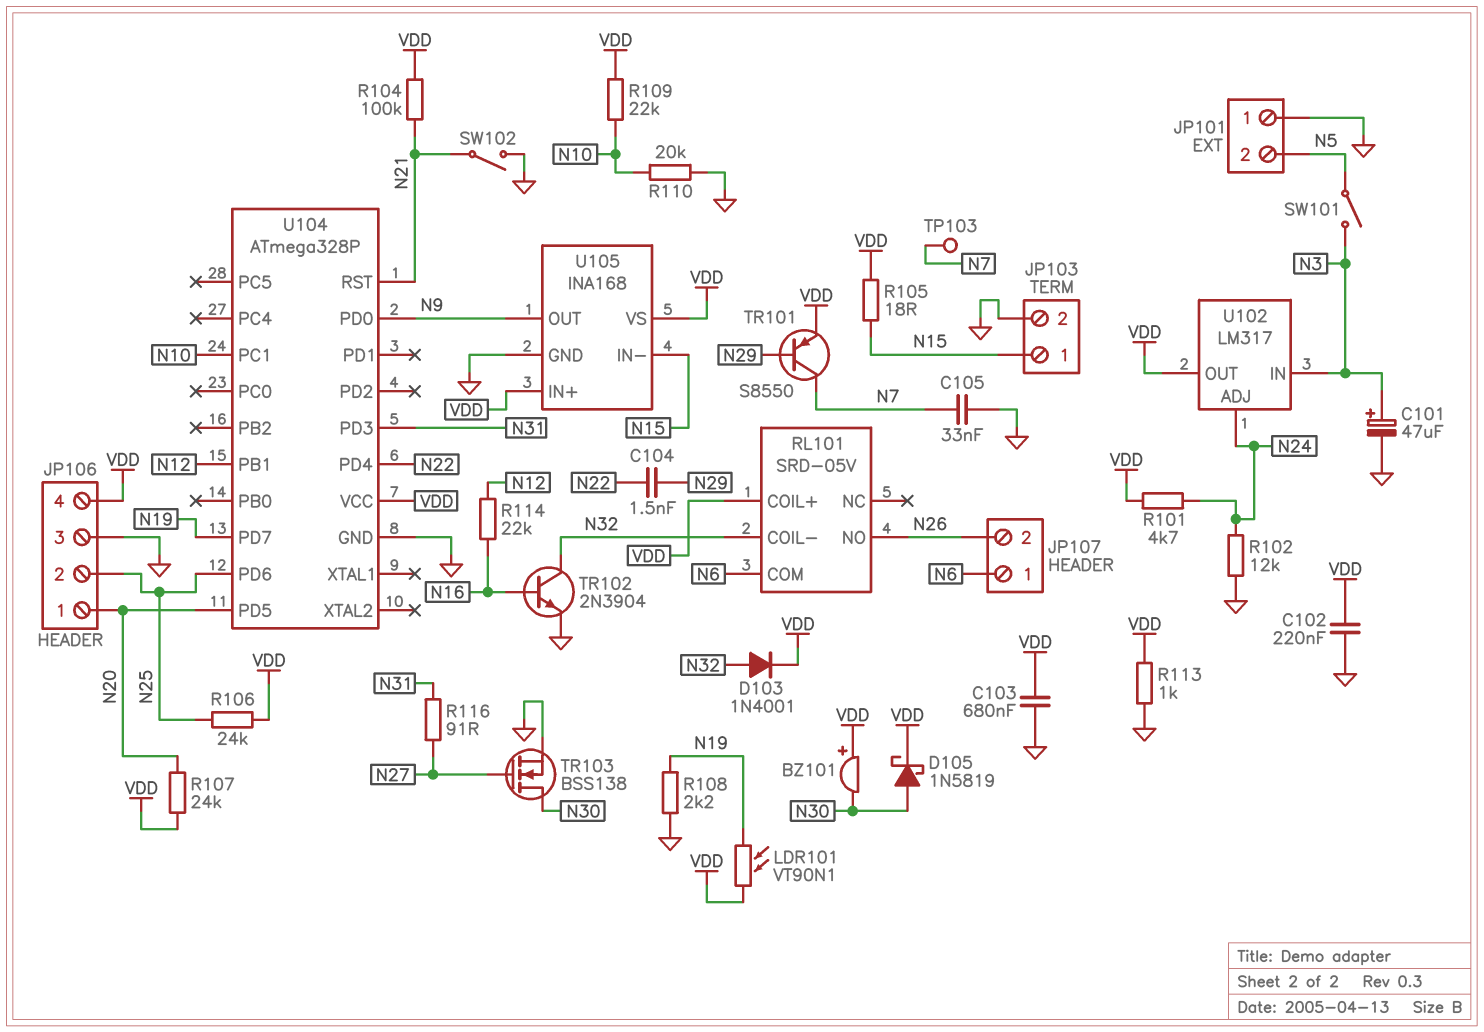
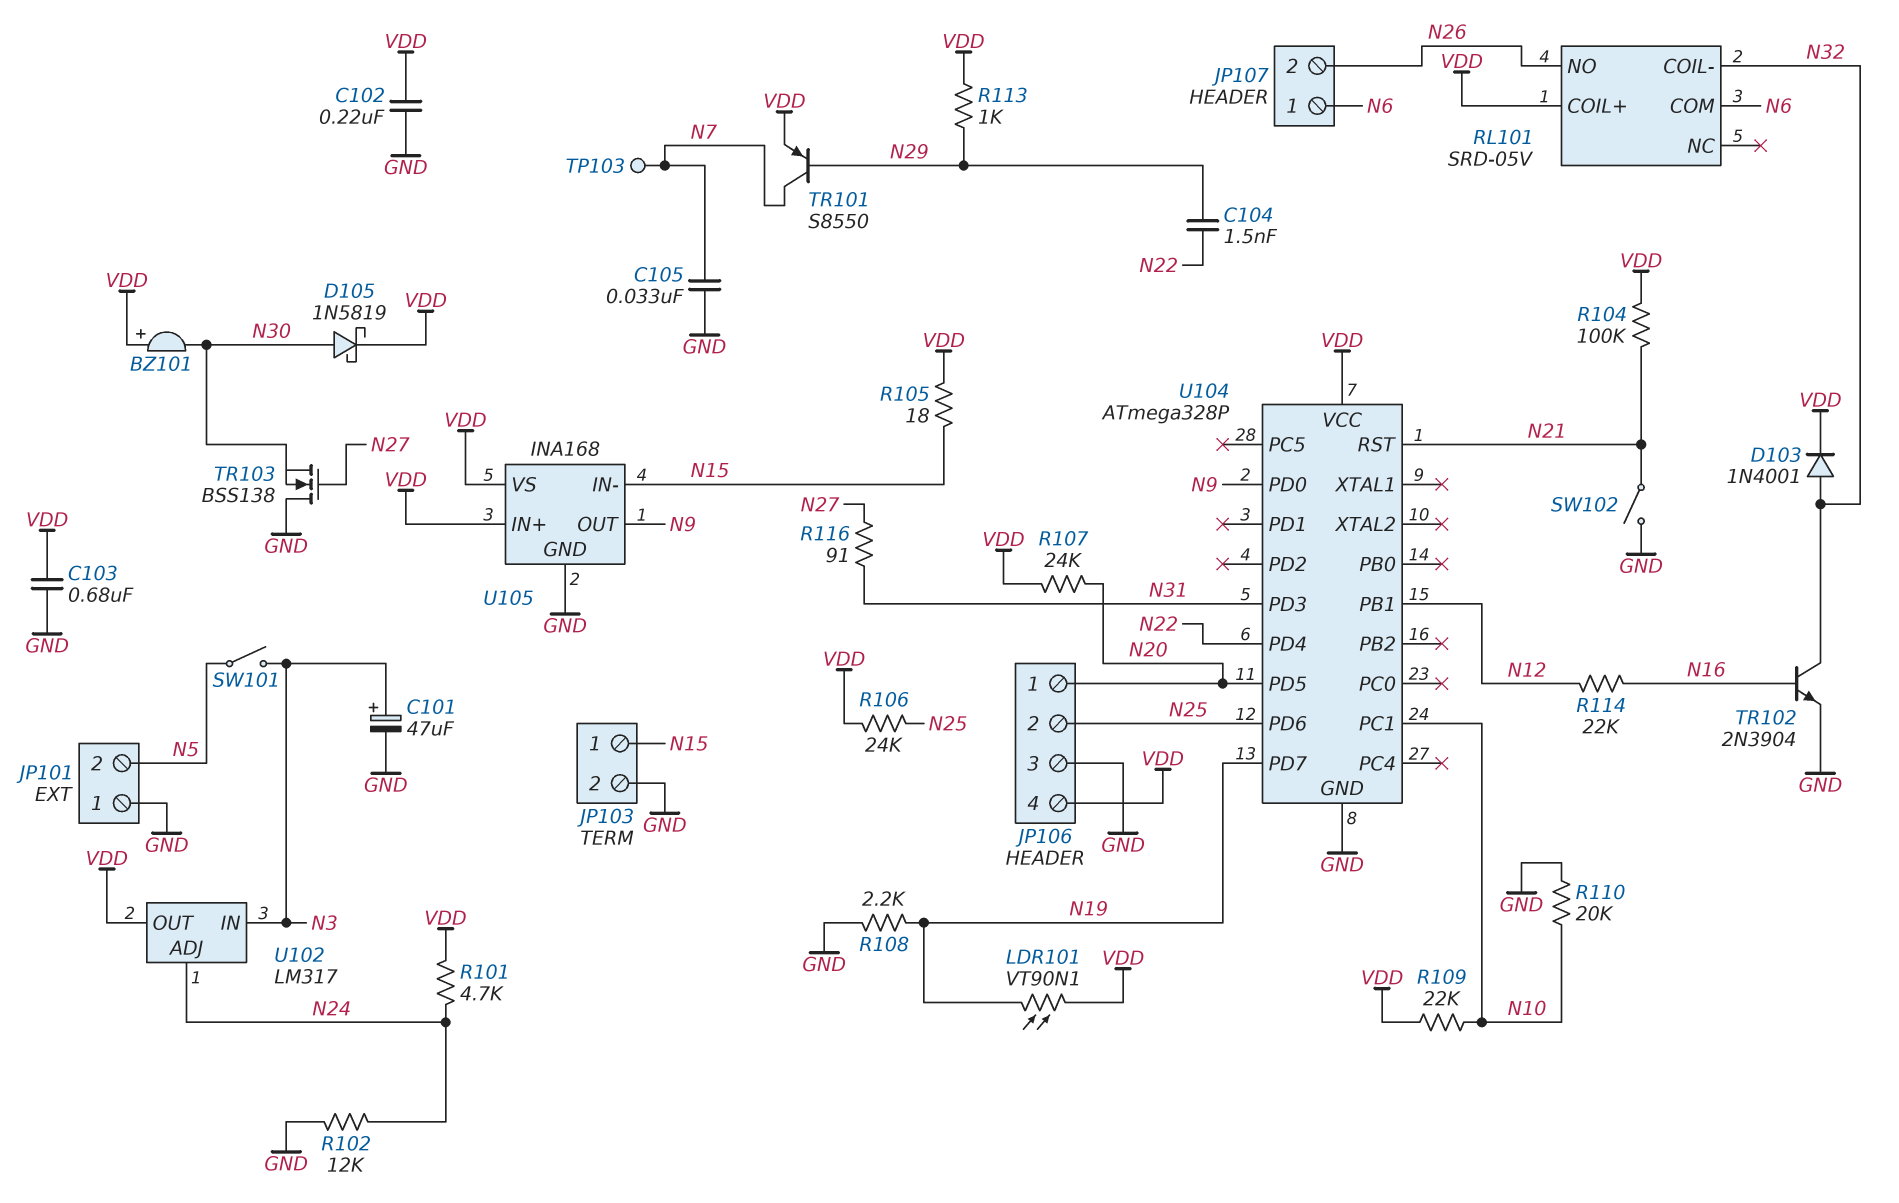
R113: 1k (GND, VDD) -> 1k (N29, VDD)
TR103: NMOS BSS138 (G N27, D N30, S GND) -> NMOS BSS138 (G N27, D GND, S N30)

